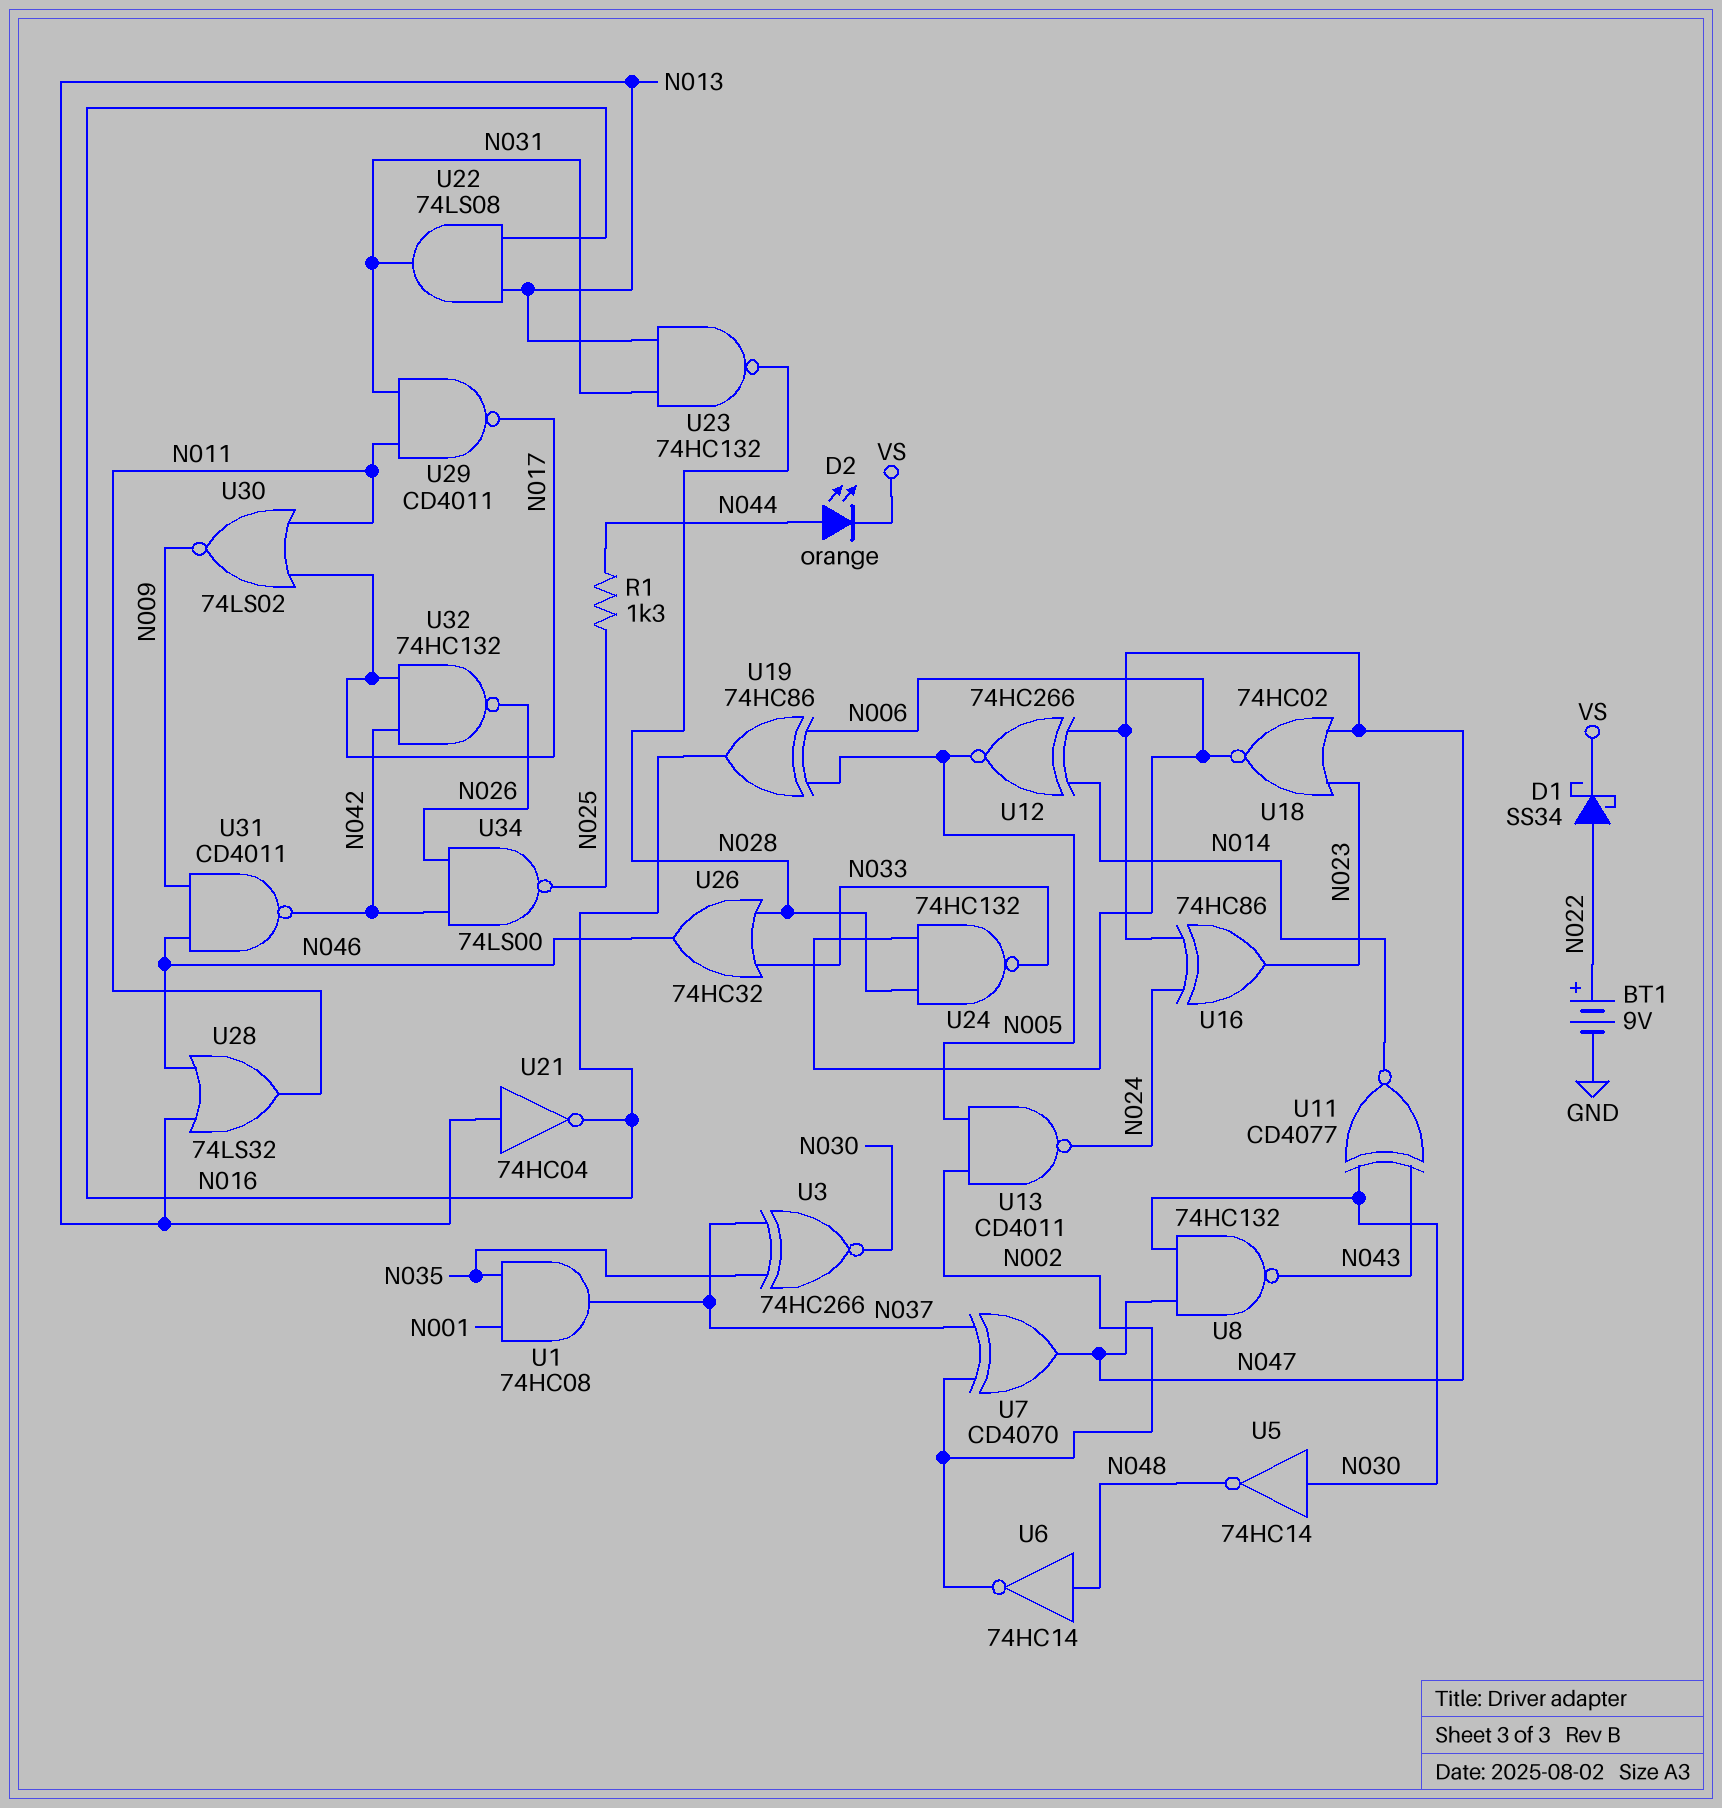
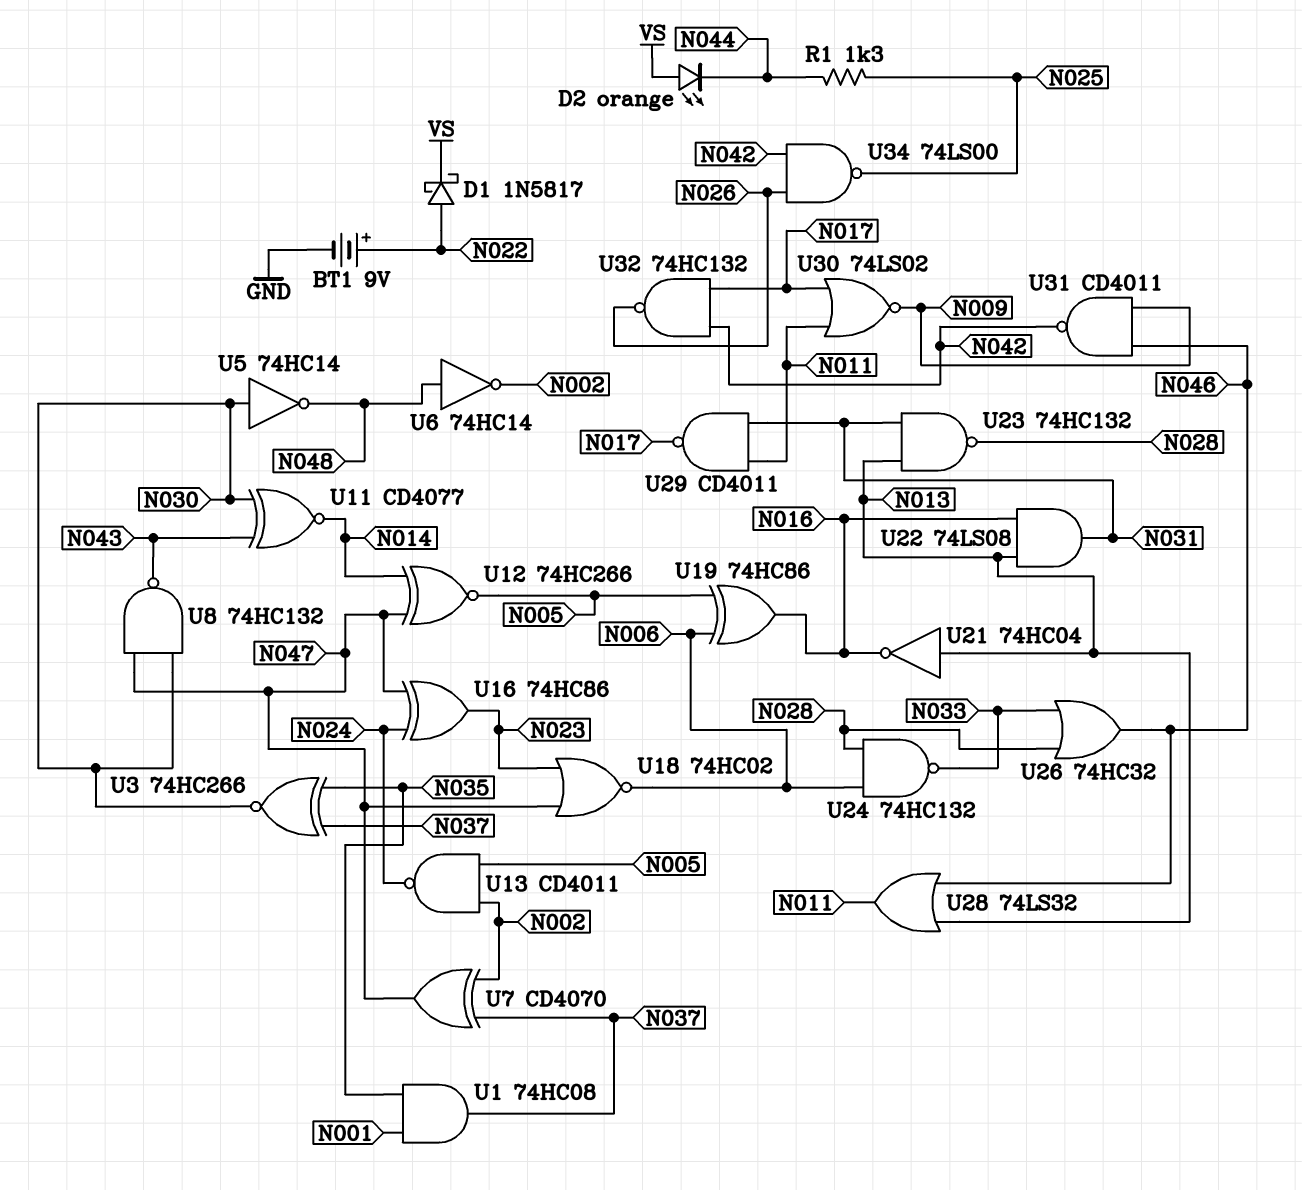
D1: schottky SS34 (A N022, K VS) -> schottky 1N5817 (A N022, K VS)
D2: LED orange (A N044, K VS) -> LED orange (A VS, K N044)

